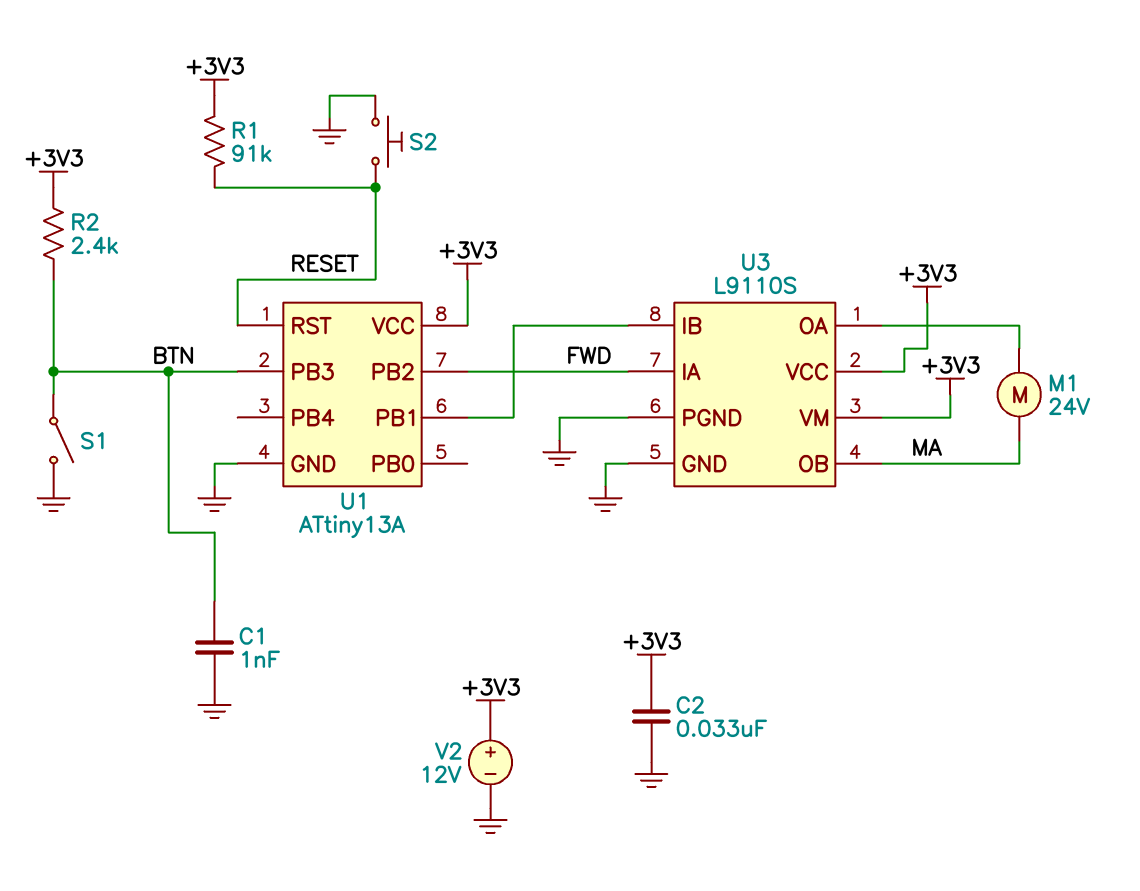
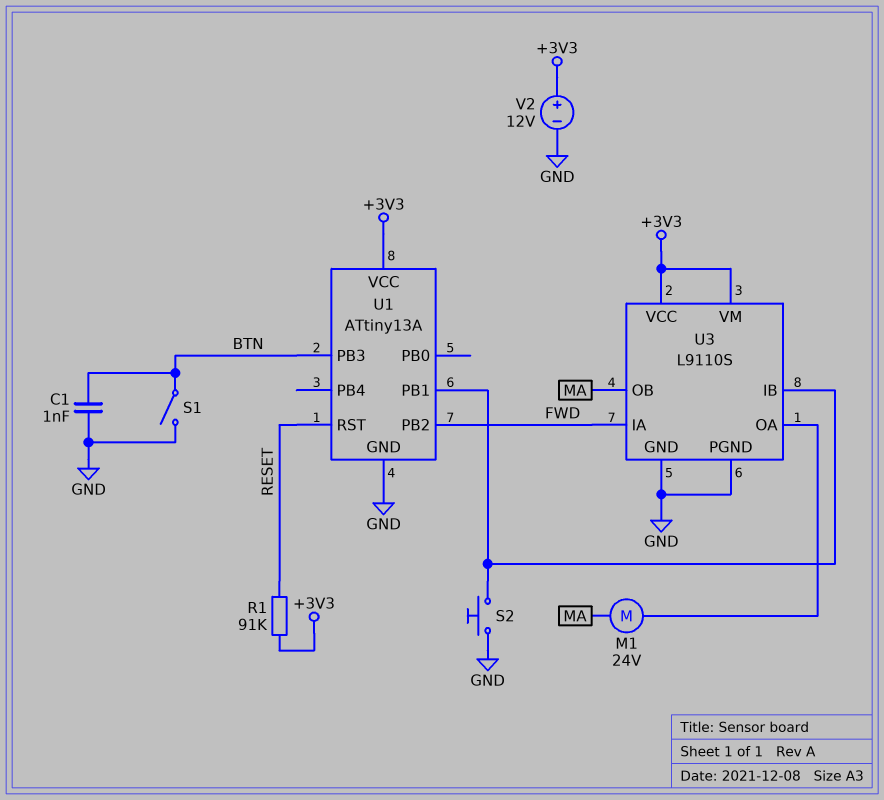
C2: 33nF (+3V3, GND) -> none
R2: 2.4k (+3V3, BTN) -> none
S2: button (GND, RESET) -> button (GND, U1/PB1)

